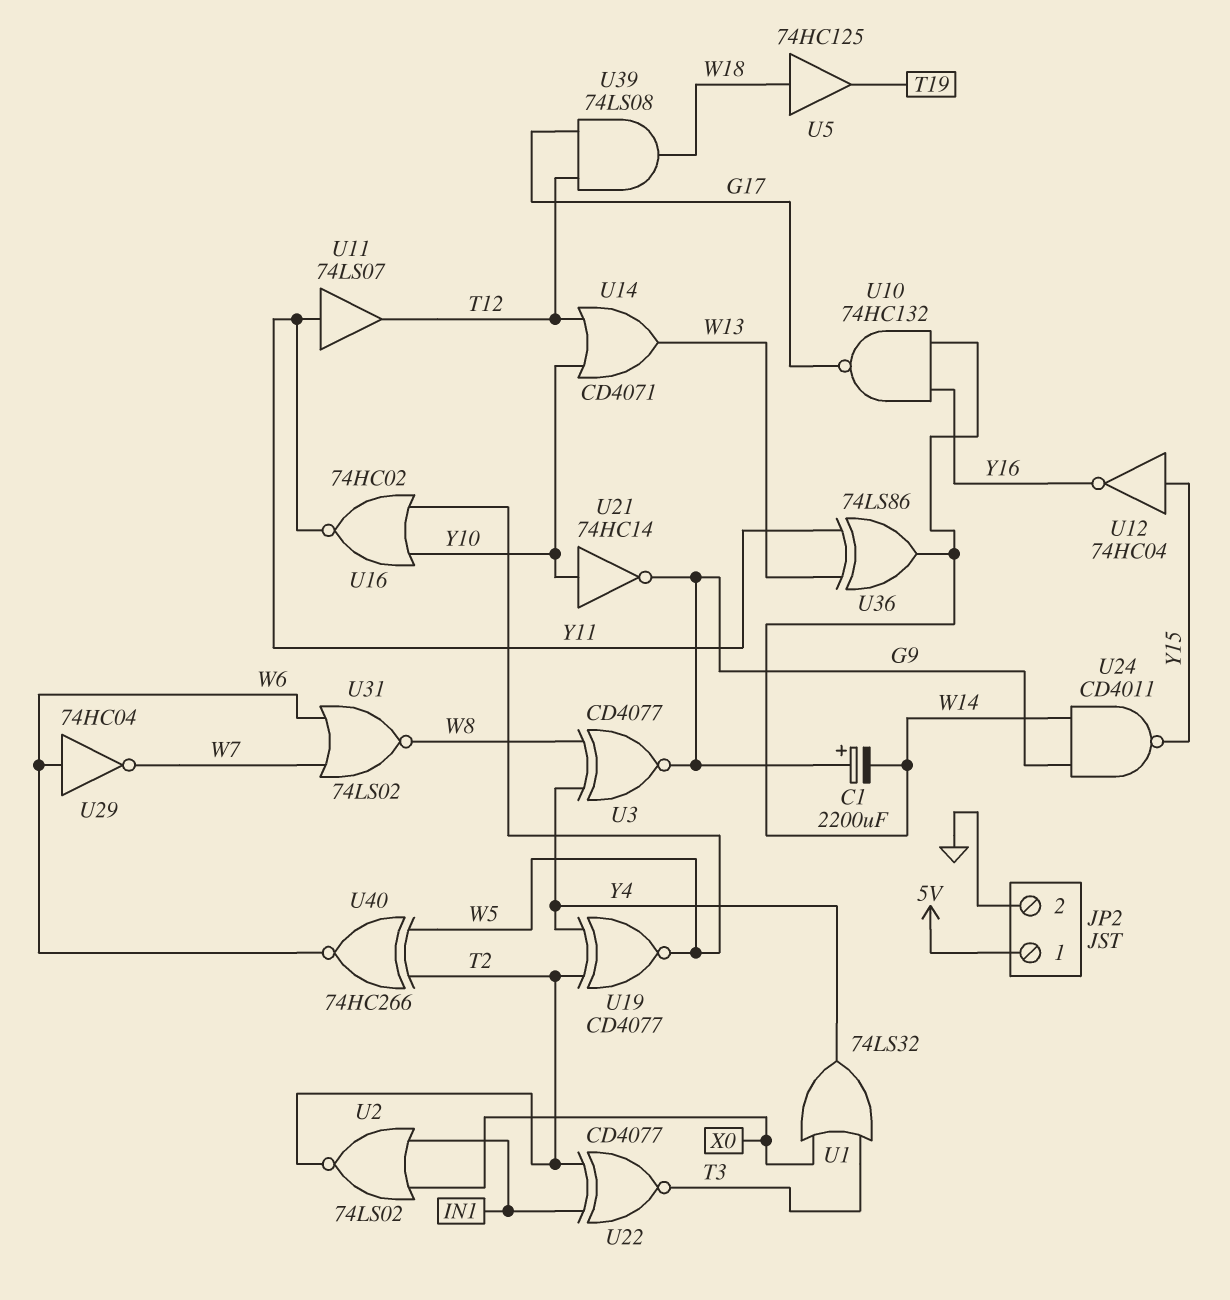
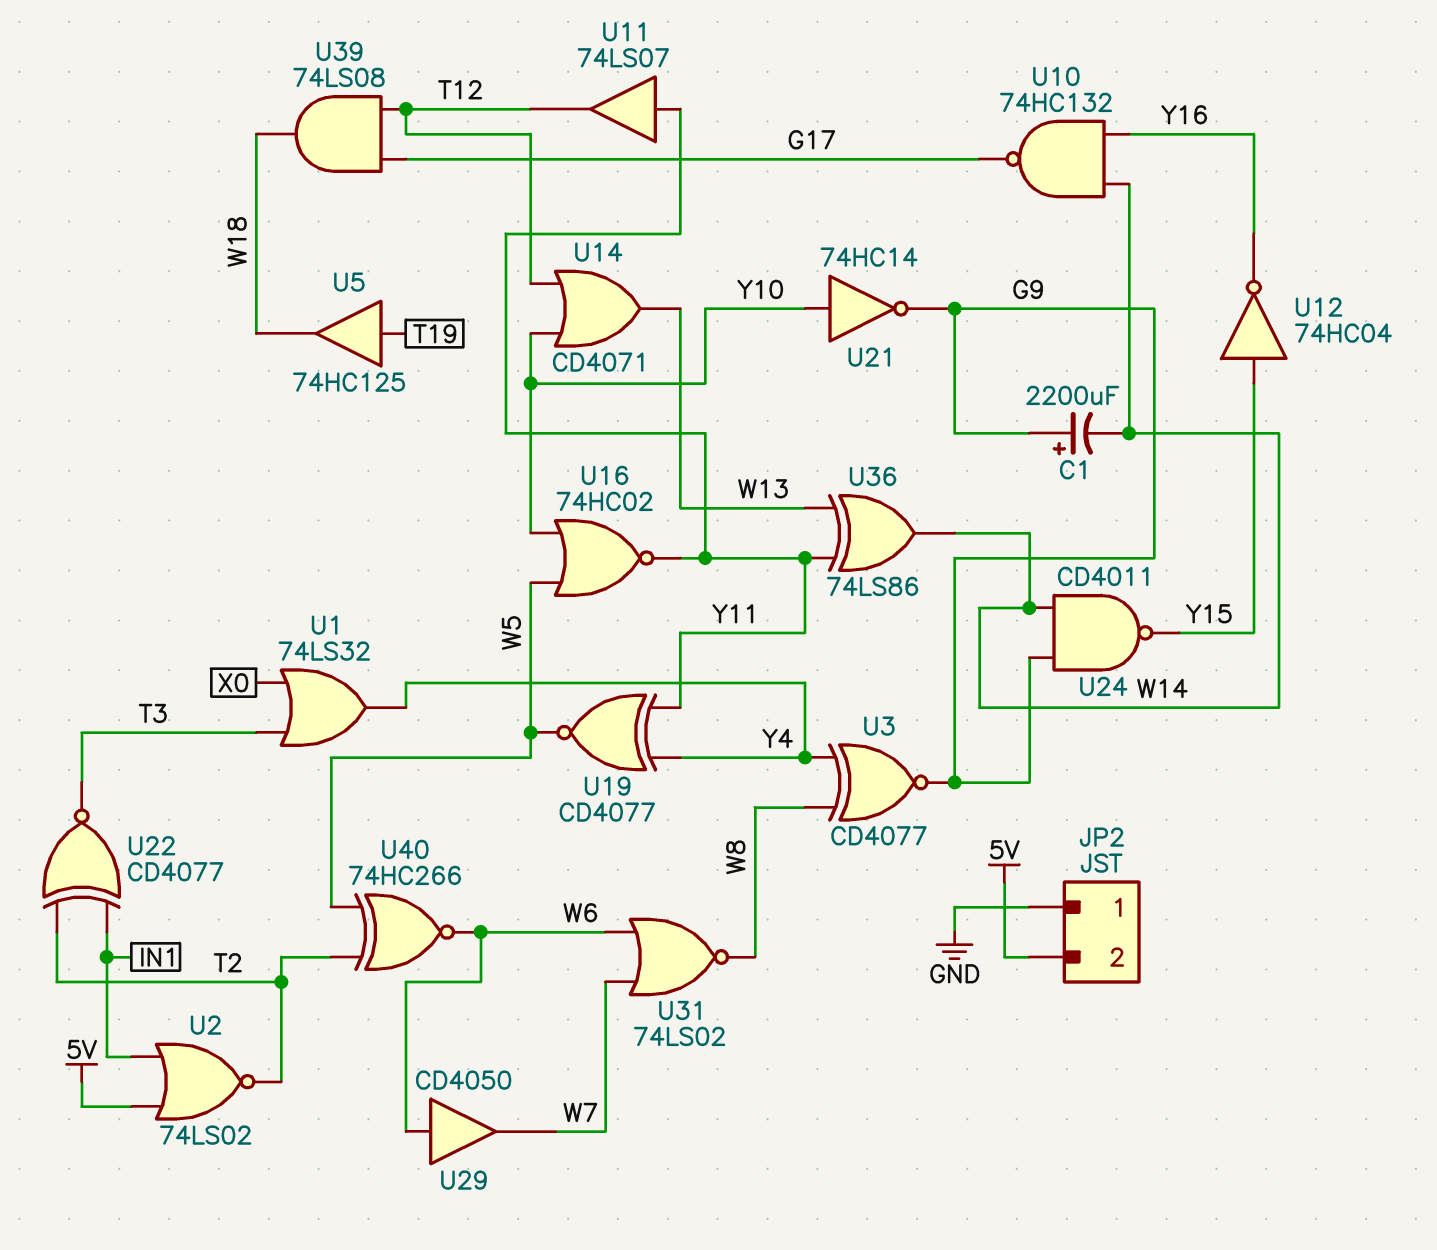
JP2 pin 1: 5V -> GND
JP2 pin 2: GND -> 5V
U2: NOR 74LS02 (in IN1, in X0, out T2) -> NOR 74LS02 (in 5V, in IN1, out T2)
U5: buffer 74HC125 (in W18, out T19) -> buffer 74HC125 (in T19, out W18)
U19: XNOR CD4077 (in T2, in Y4, out W5) -> XNOR CD4077 (in Y4, in Y11, out W5)
U29: NOT 74HC04 (in W6, out W7) -> buffer CD4050 (in W6, out W7)

